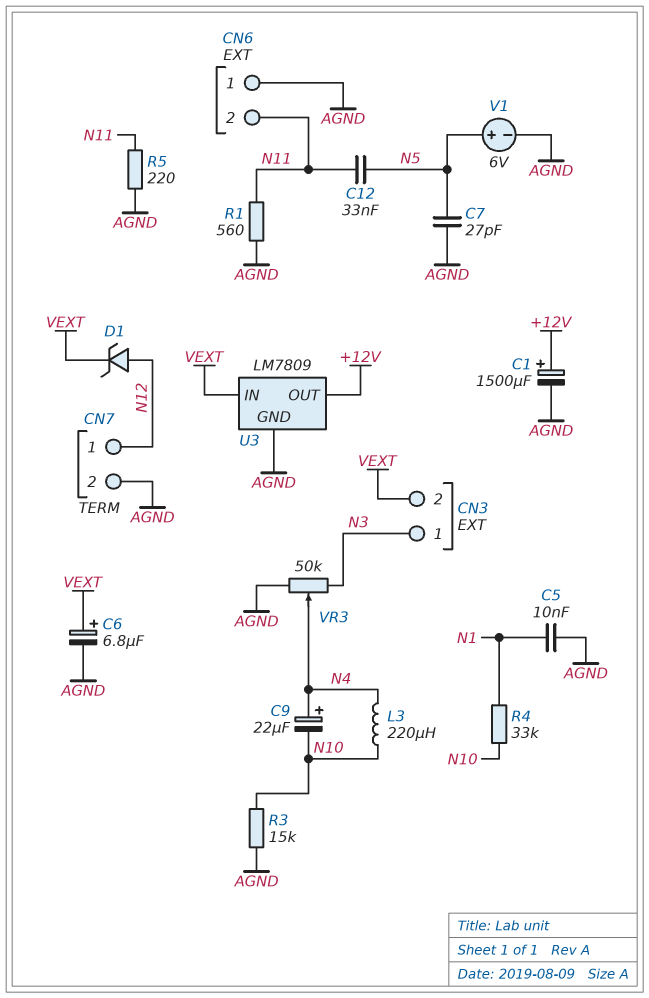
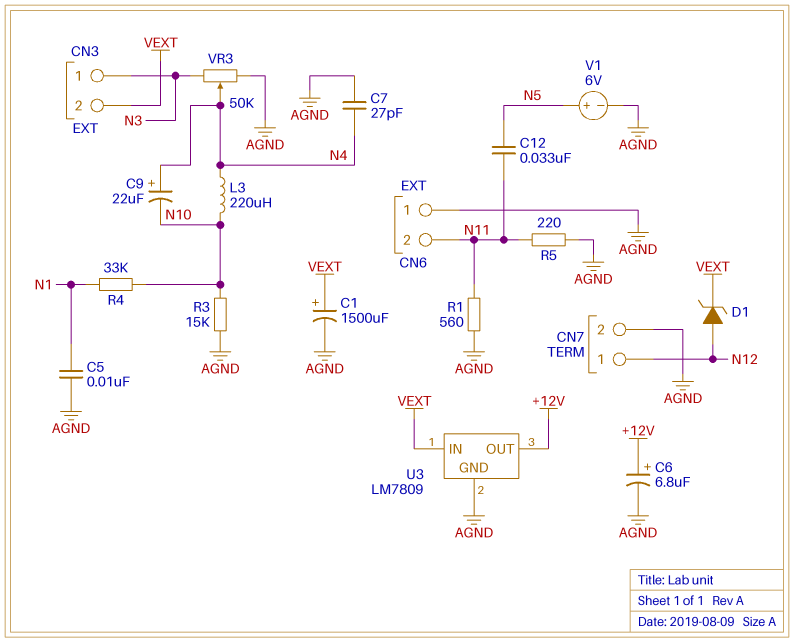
C1: 1500uF (plus +12V, minus AGND) -> 1500uF (plus VEXT, minus AGND)
C6: 6.8uF (plus VEXT, minus AGND) -> 6.8uF (plus +12V, minus AGND)
C7: 27pF (AGND, N5) -> 27pF (AGND, N4)

